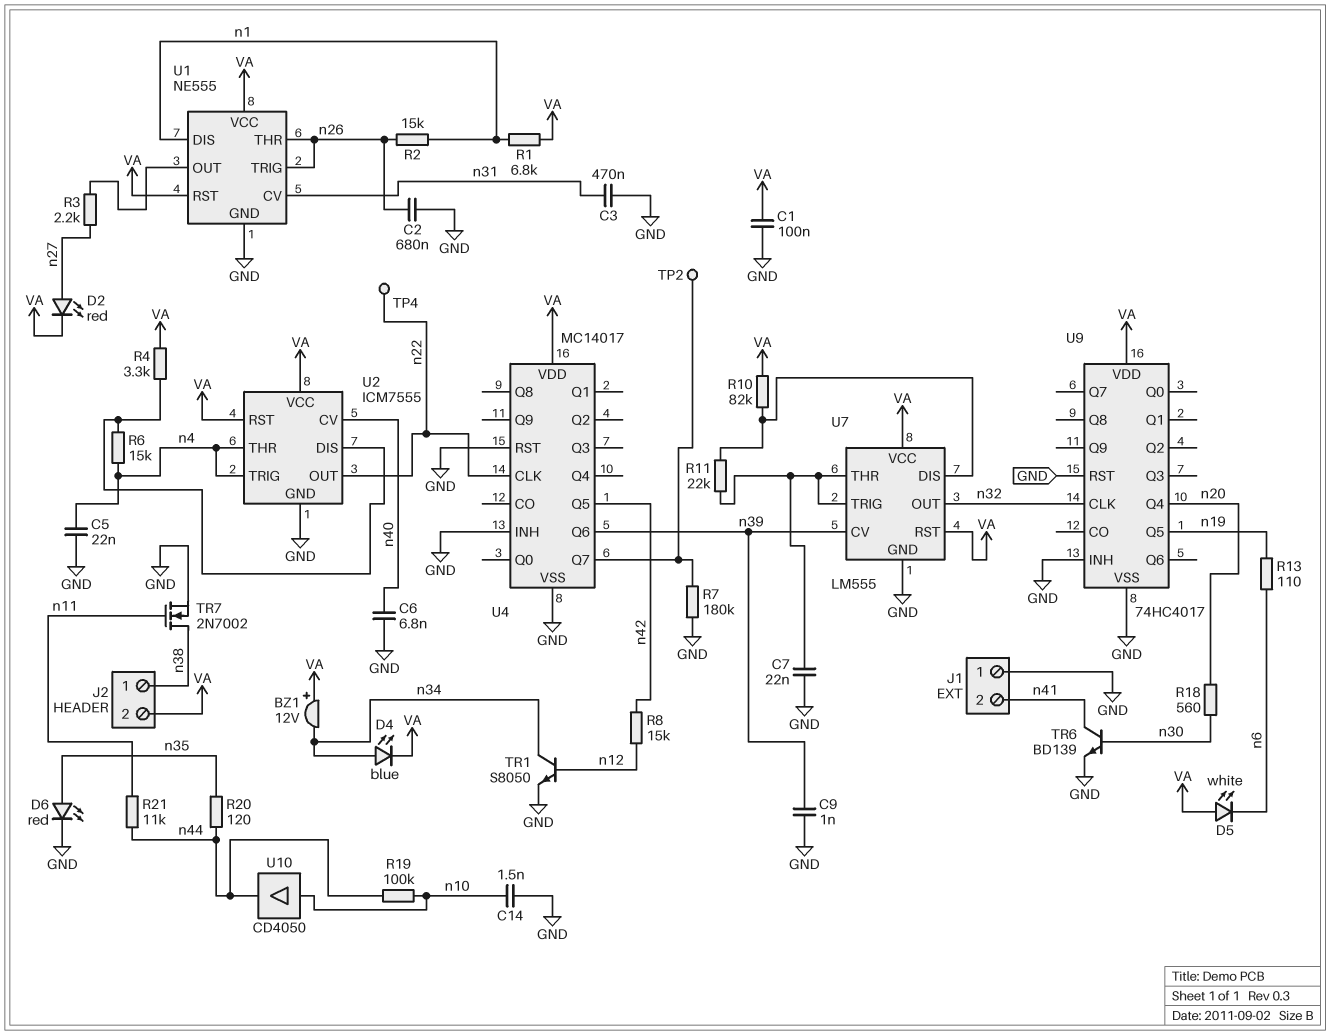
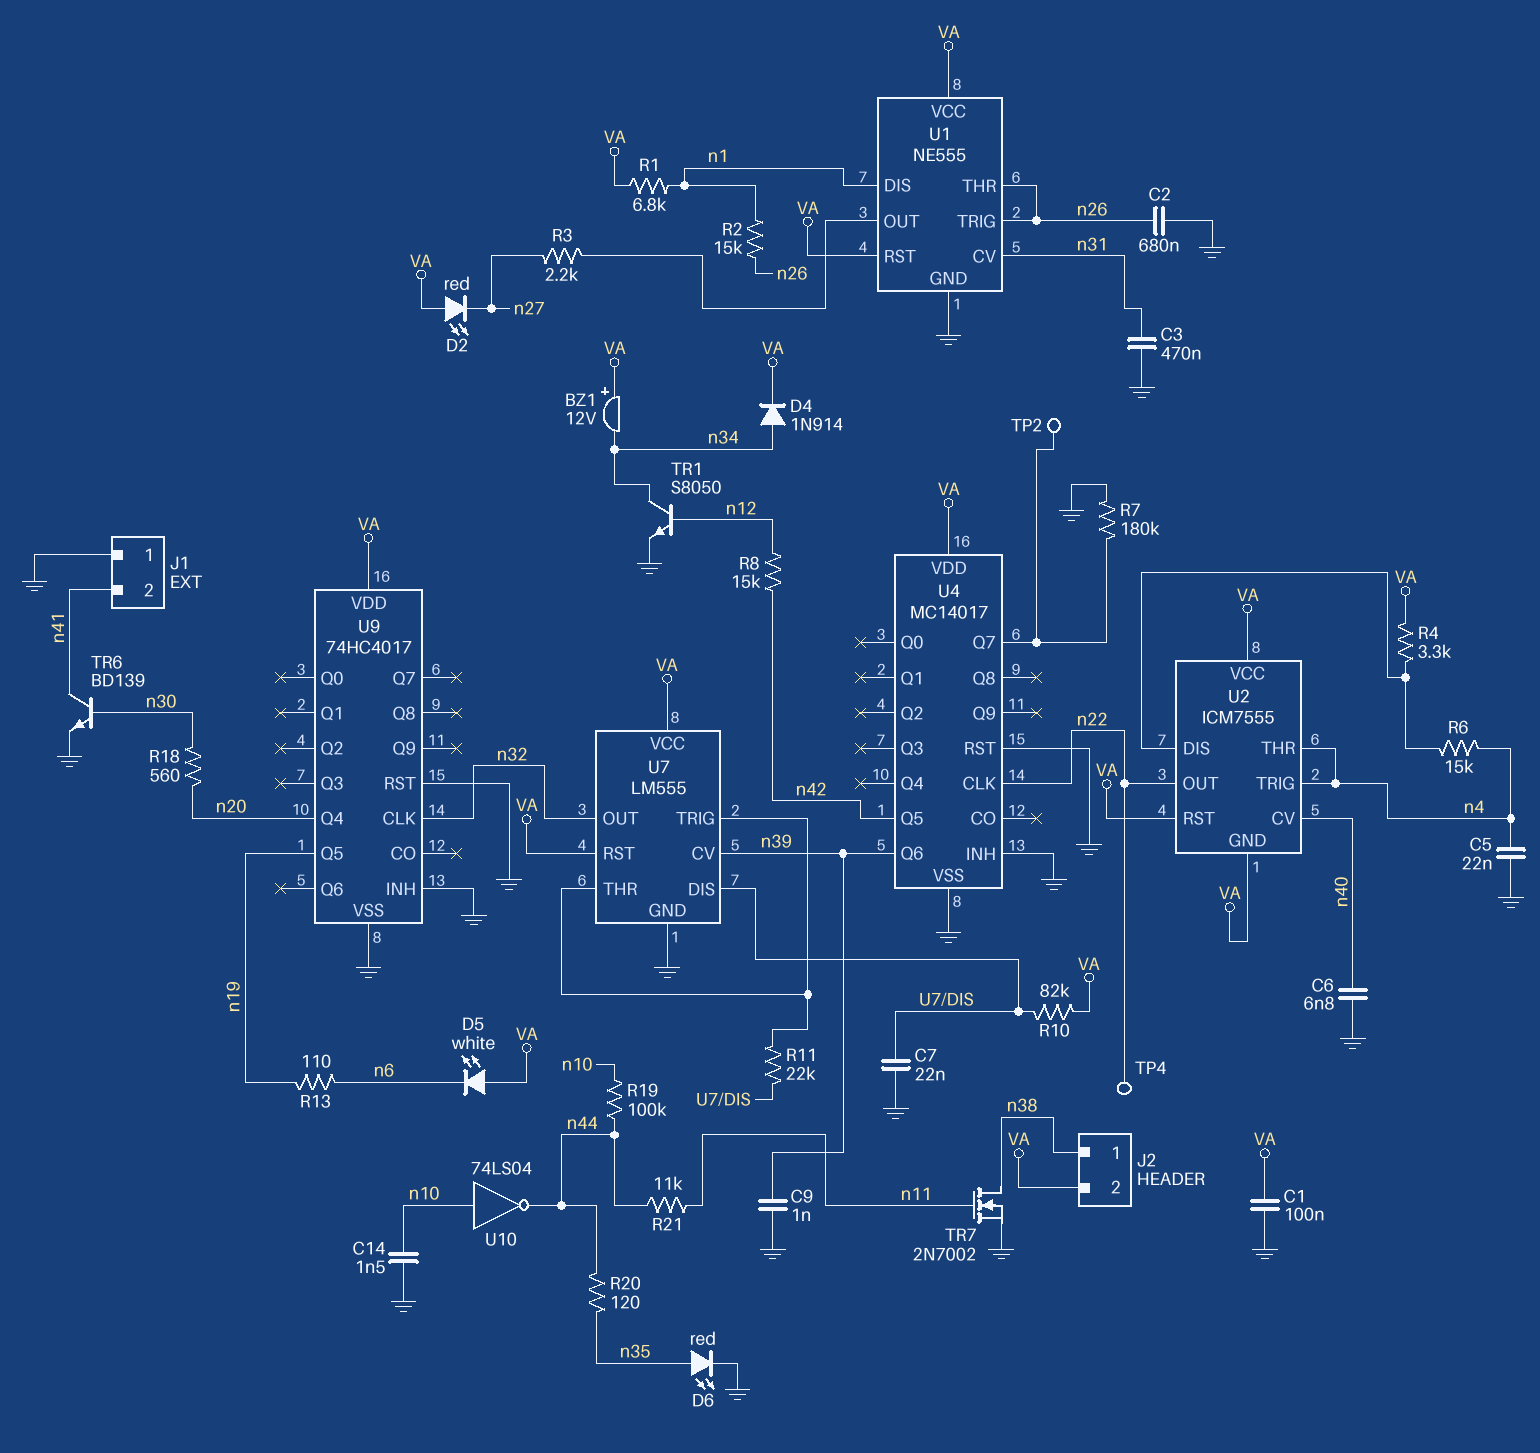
C7: 22nF (GND, U7/THR) -> 22nF (GND, U7/DIS)
D2: LED red (A n27, K VA) -> LED red (A VA, K n27)
D4: LED blue (A n34, K VA) -> diode 1N914 (A n34, K VA)
U2 pin GND: GND -> VA
U10: buffer CD4050 (in n10, out n44) -> NOT 74LS04 (in n10, out n44)

